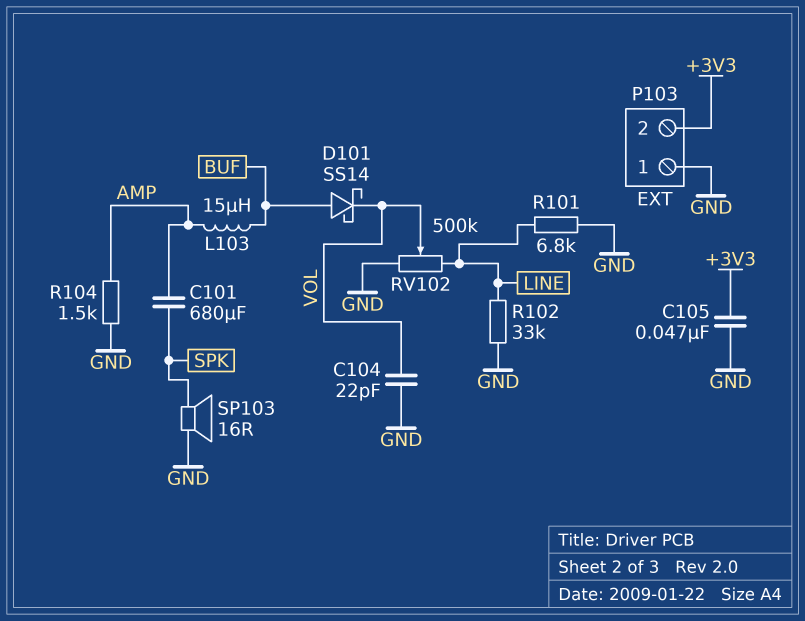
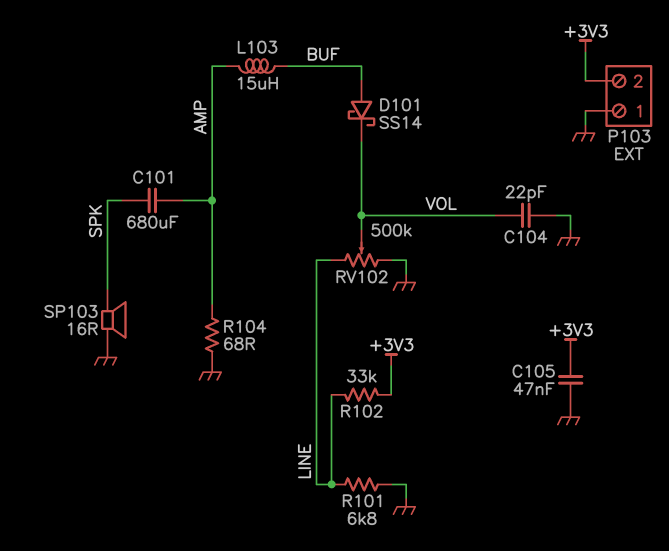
R102: 33k (GND, LINE) -> 33k (+3V3, LINE)
R104: 1.5k (AMP, GND) -> 68 (AMP, GND)

